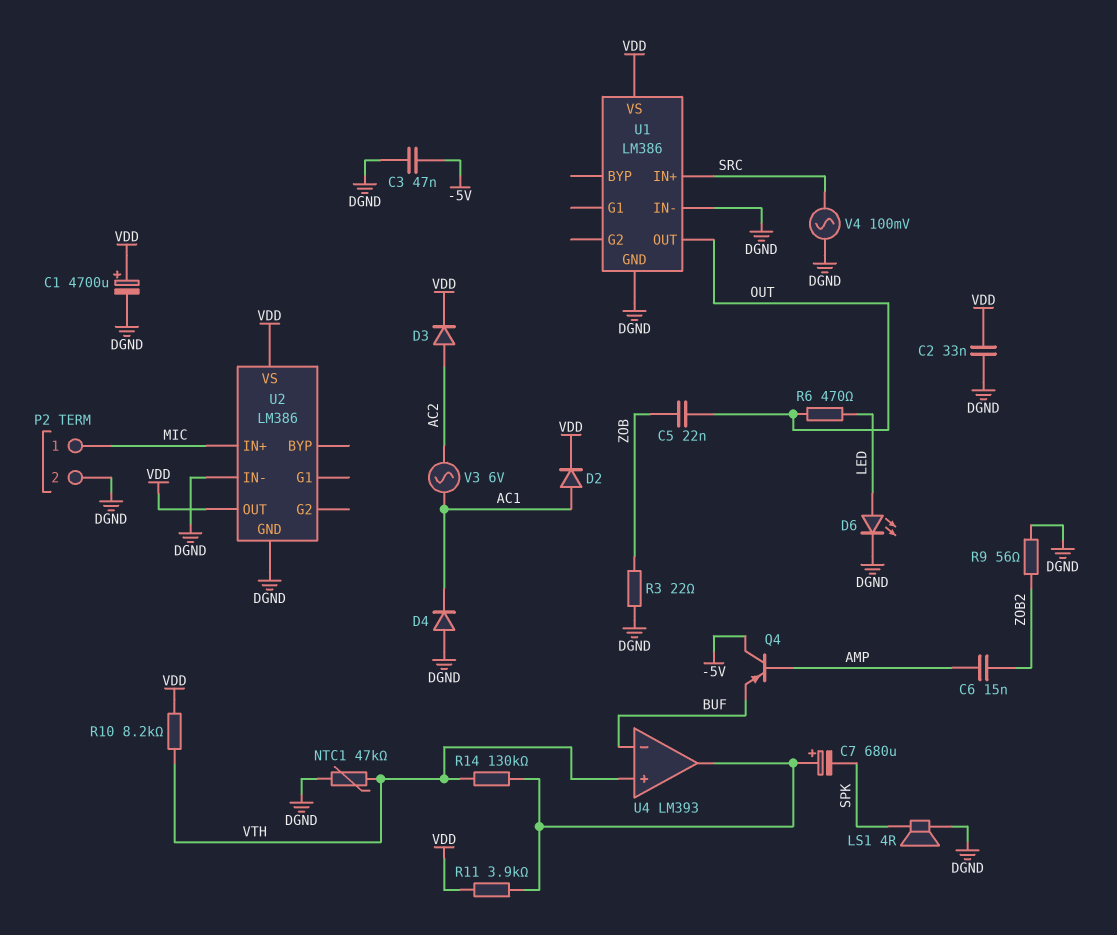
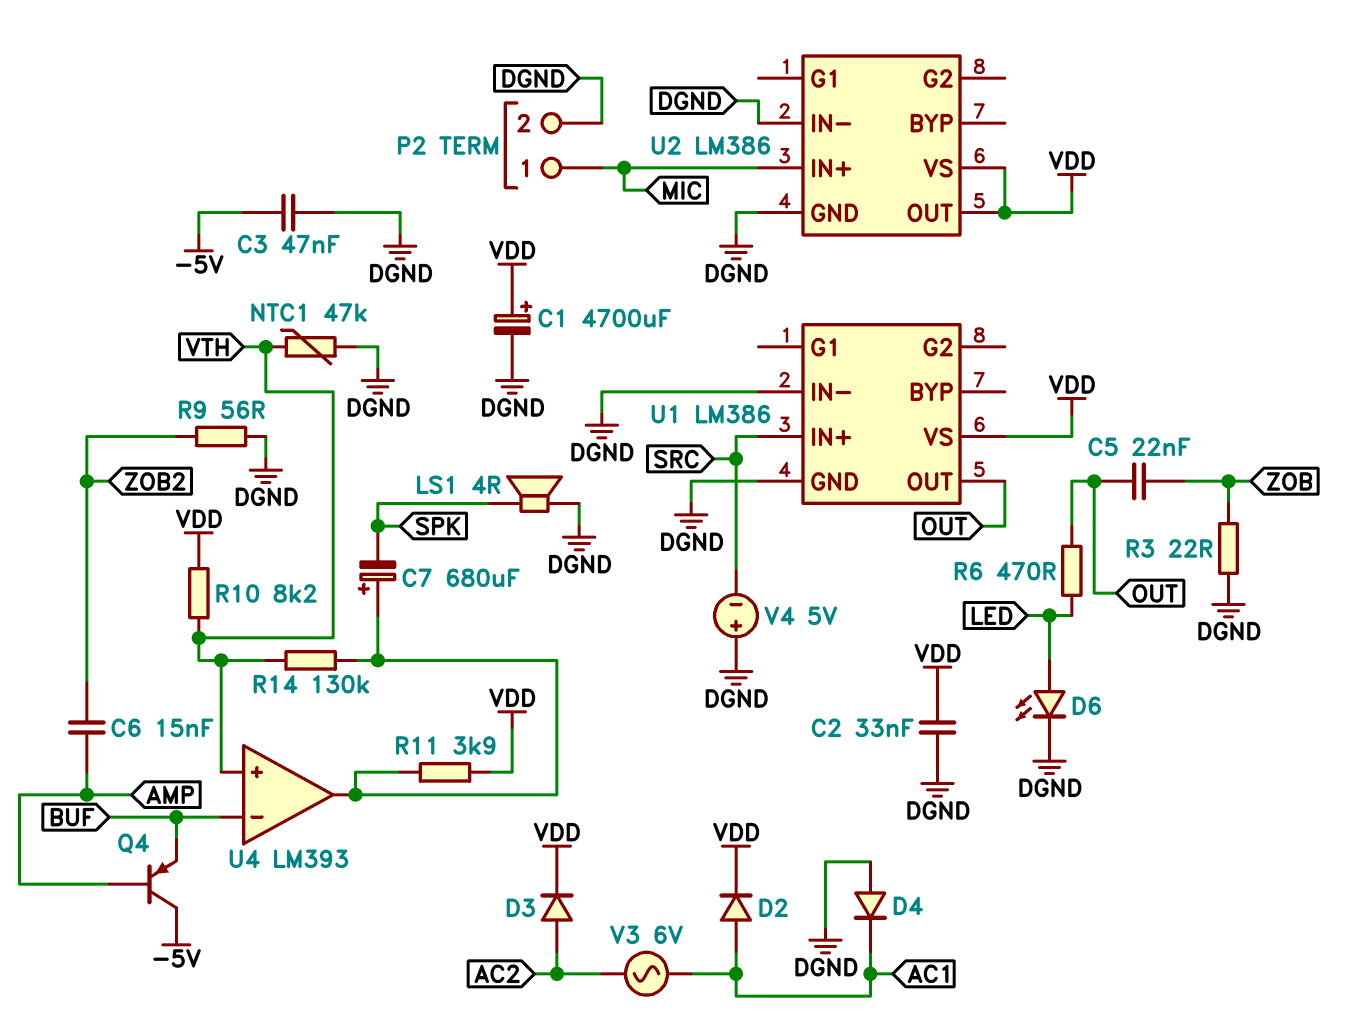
V4: AC 100mV (DGND, SRC) -> 5V (plus DGND, minus SRC)

